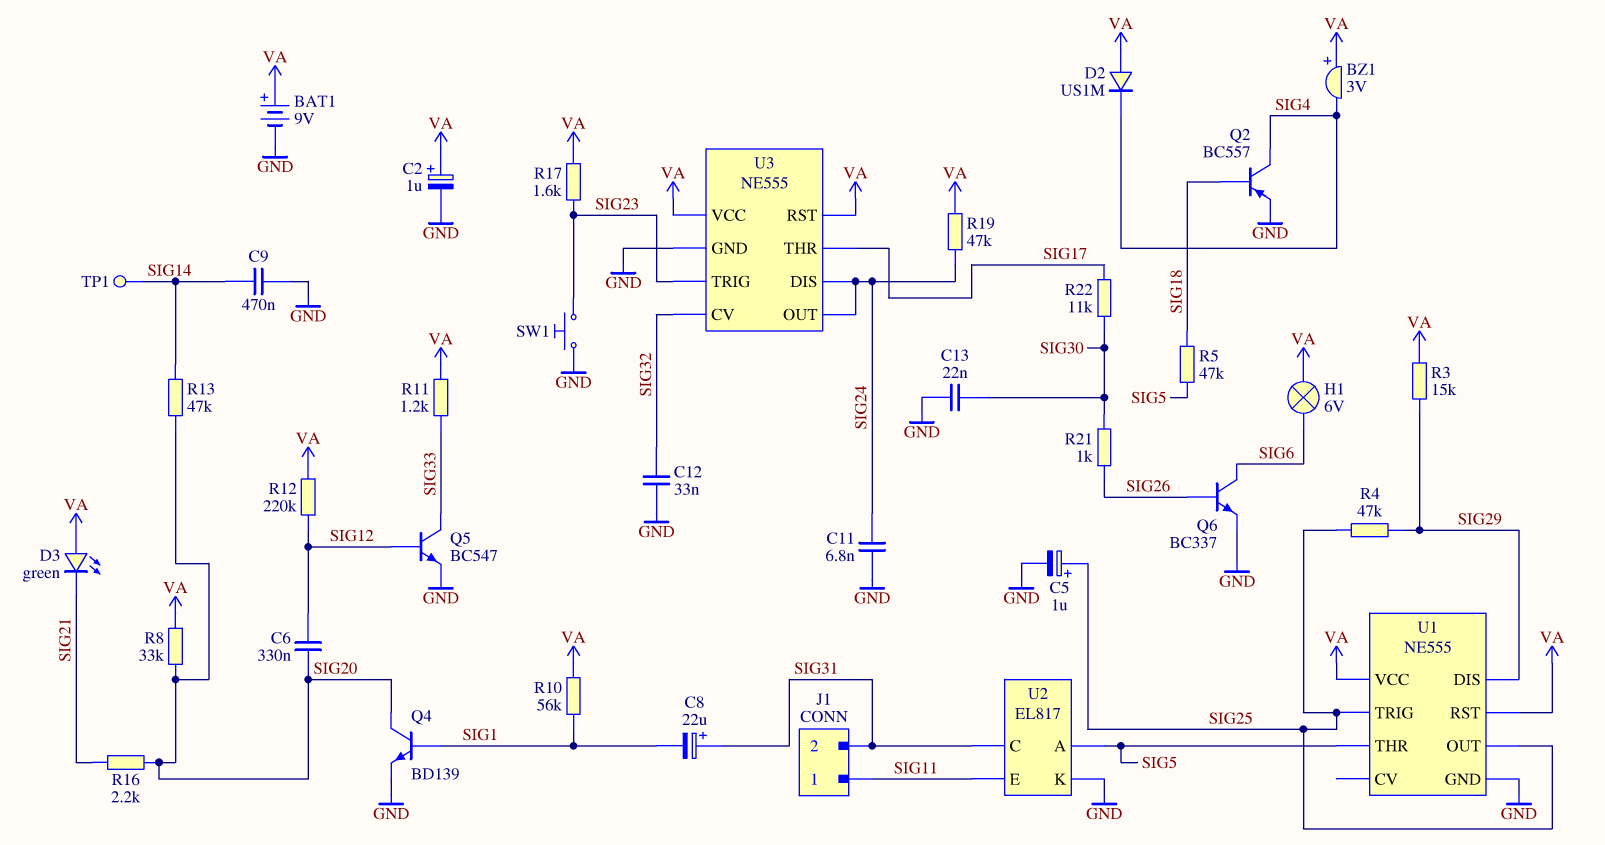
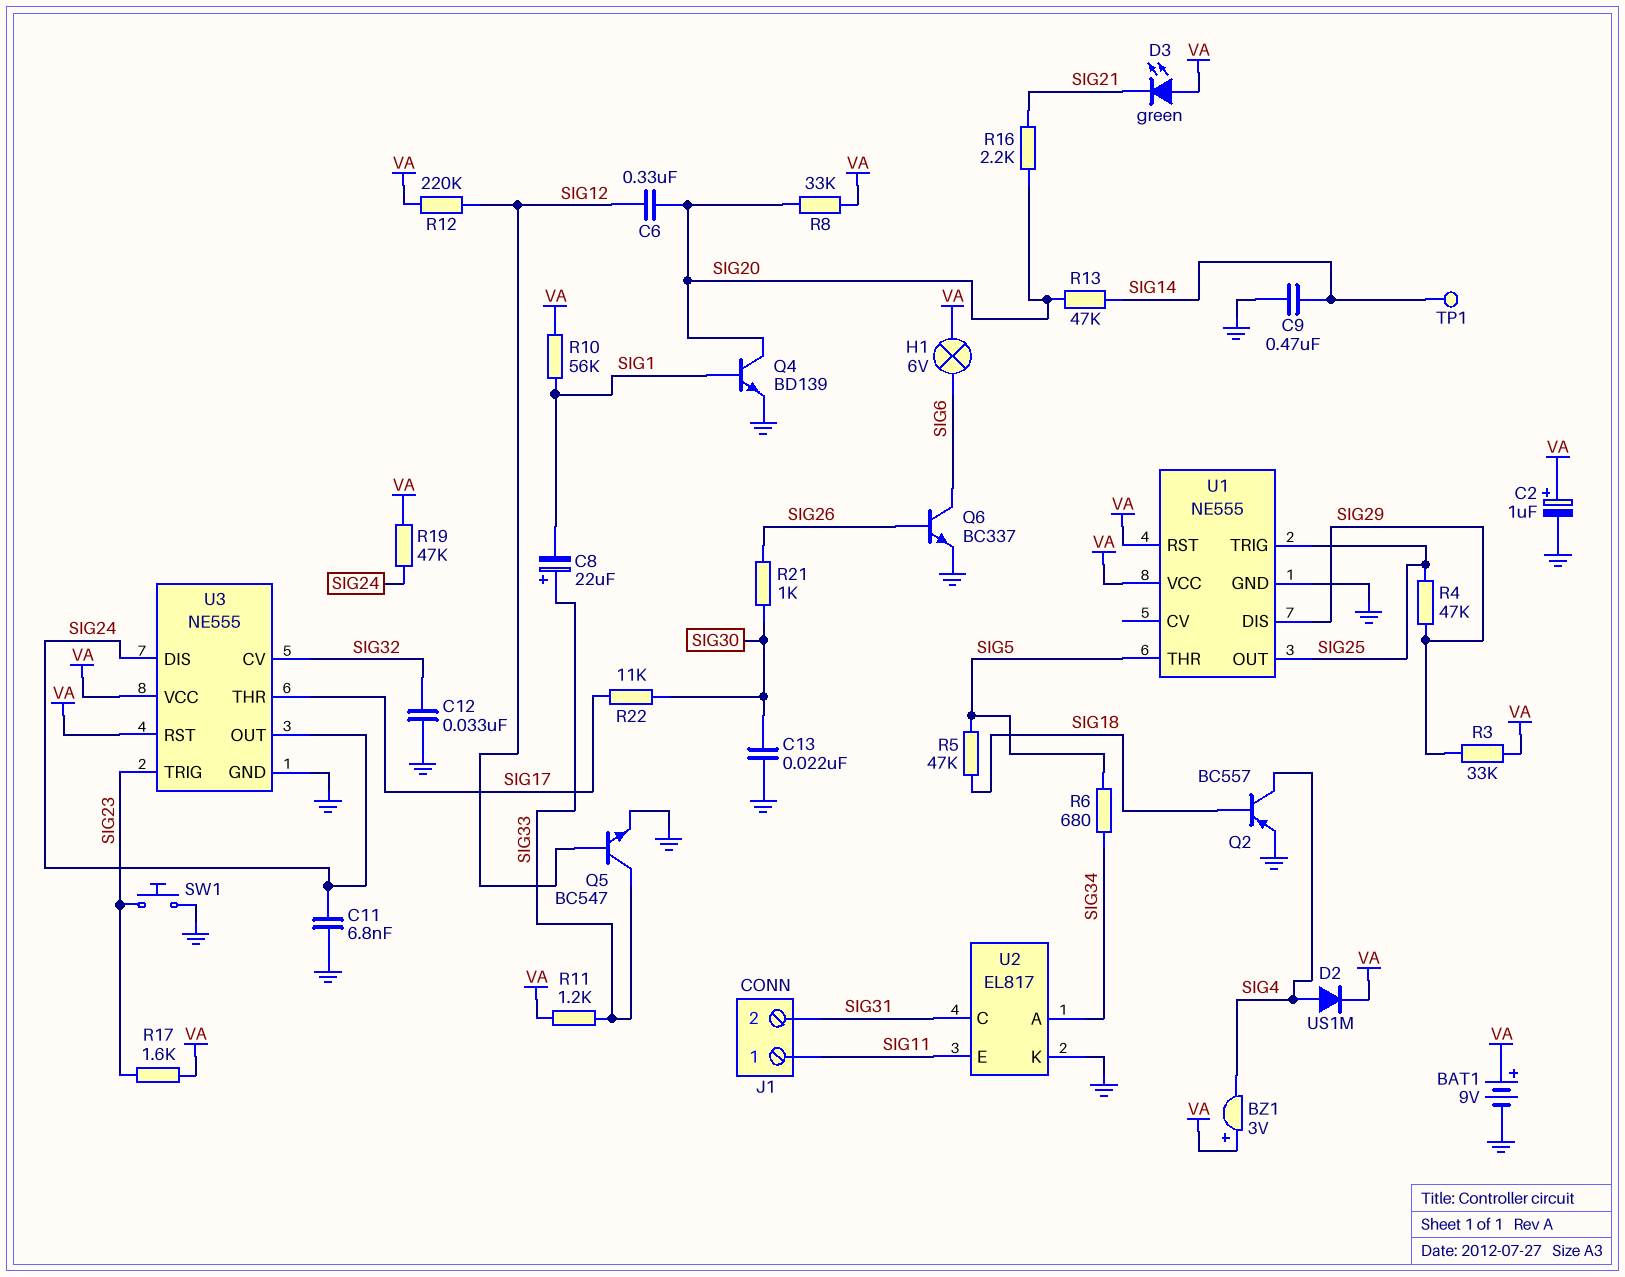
C5: 1uF (plus SIG25, minus GND) -> none
C8: 22uF (plus SIG31, minus SIG1) -> 22uF (plus SIG33, minus SIG1)
D2: diode US1M (A VA, K SIG4) -> diode US1M (A SIG4, K VA)
R3: 15k (SIG29, VA) -> 33k (SIG29, VA)
R6: none -> 680 (SIG5, SIG34)
U2 pin A: SIG5 -> SIG34

